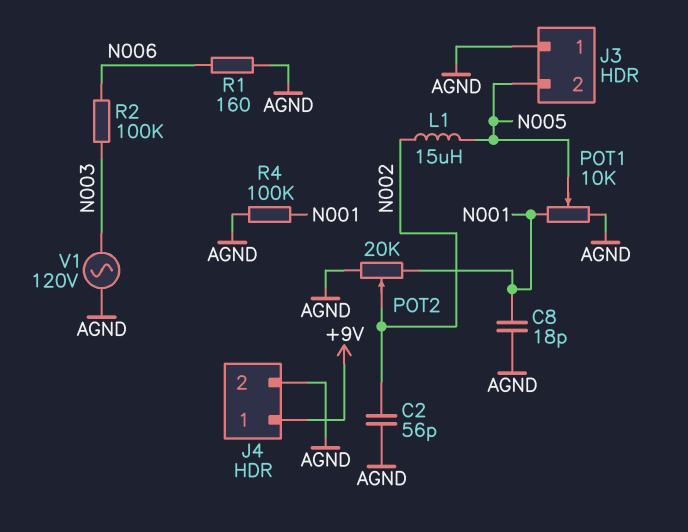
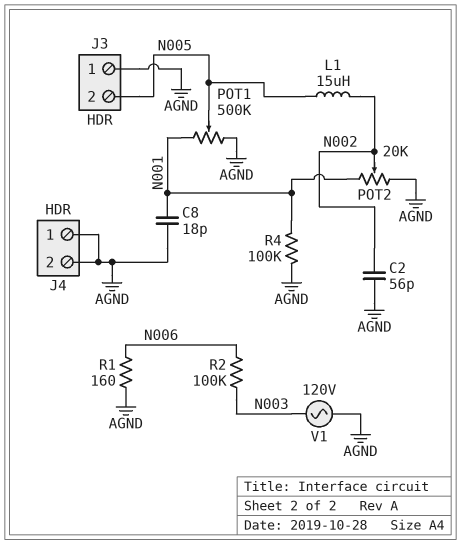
J4 pin 1: +9V -> AGND
POT1: 10k (AGND, N001, wiper N005) -> 500k (AGND, N001, wiper N005)

